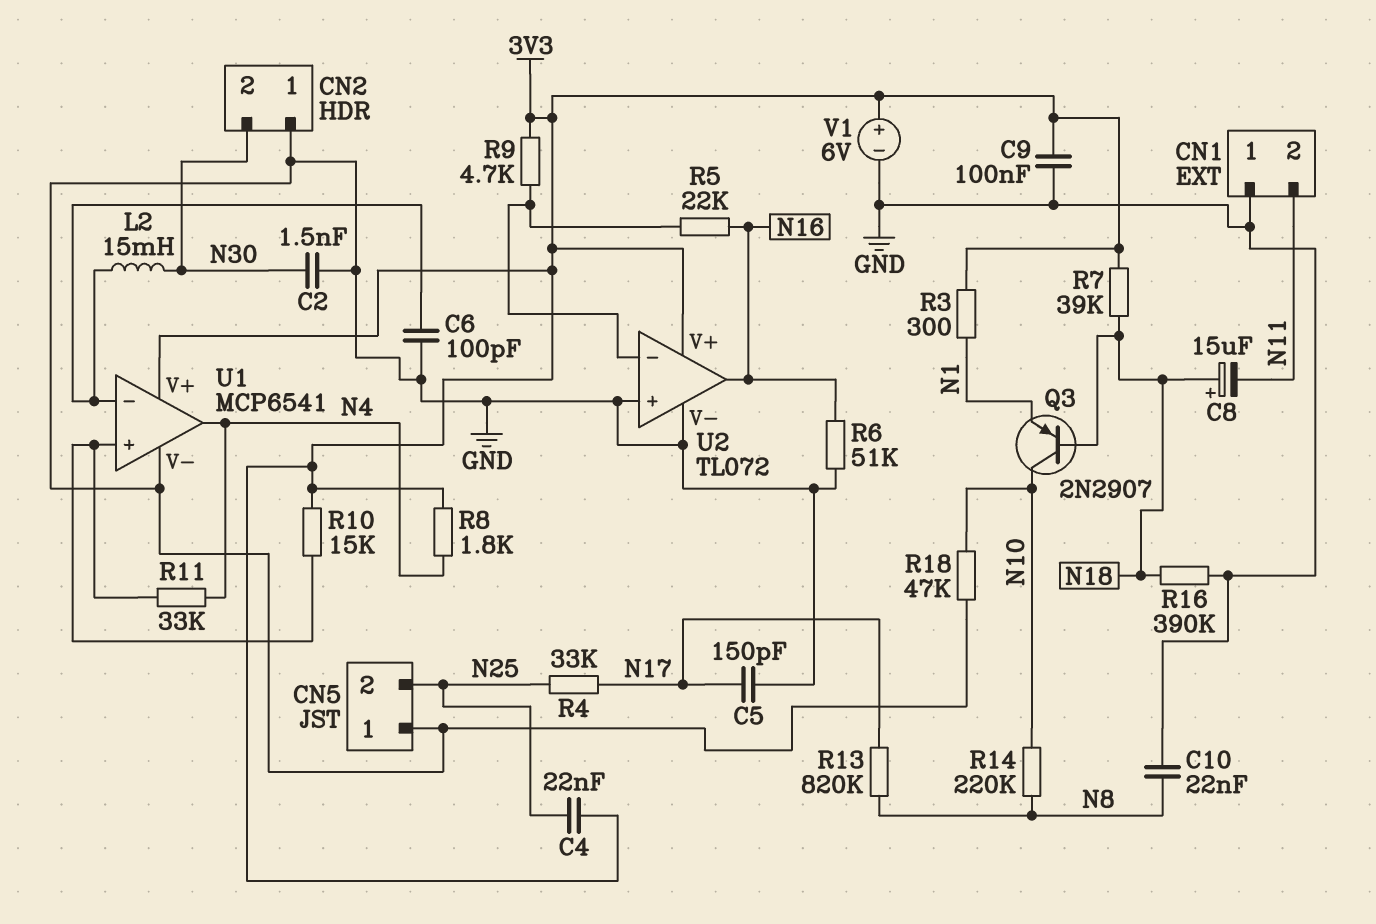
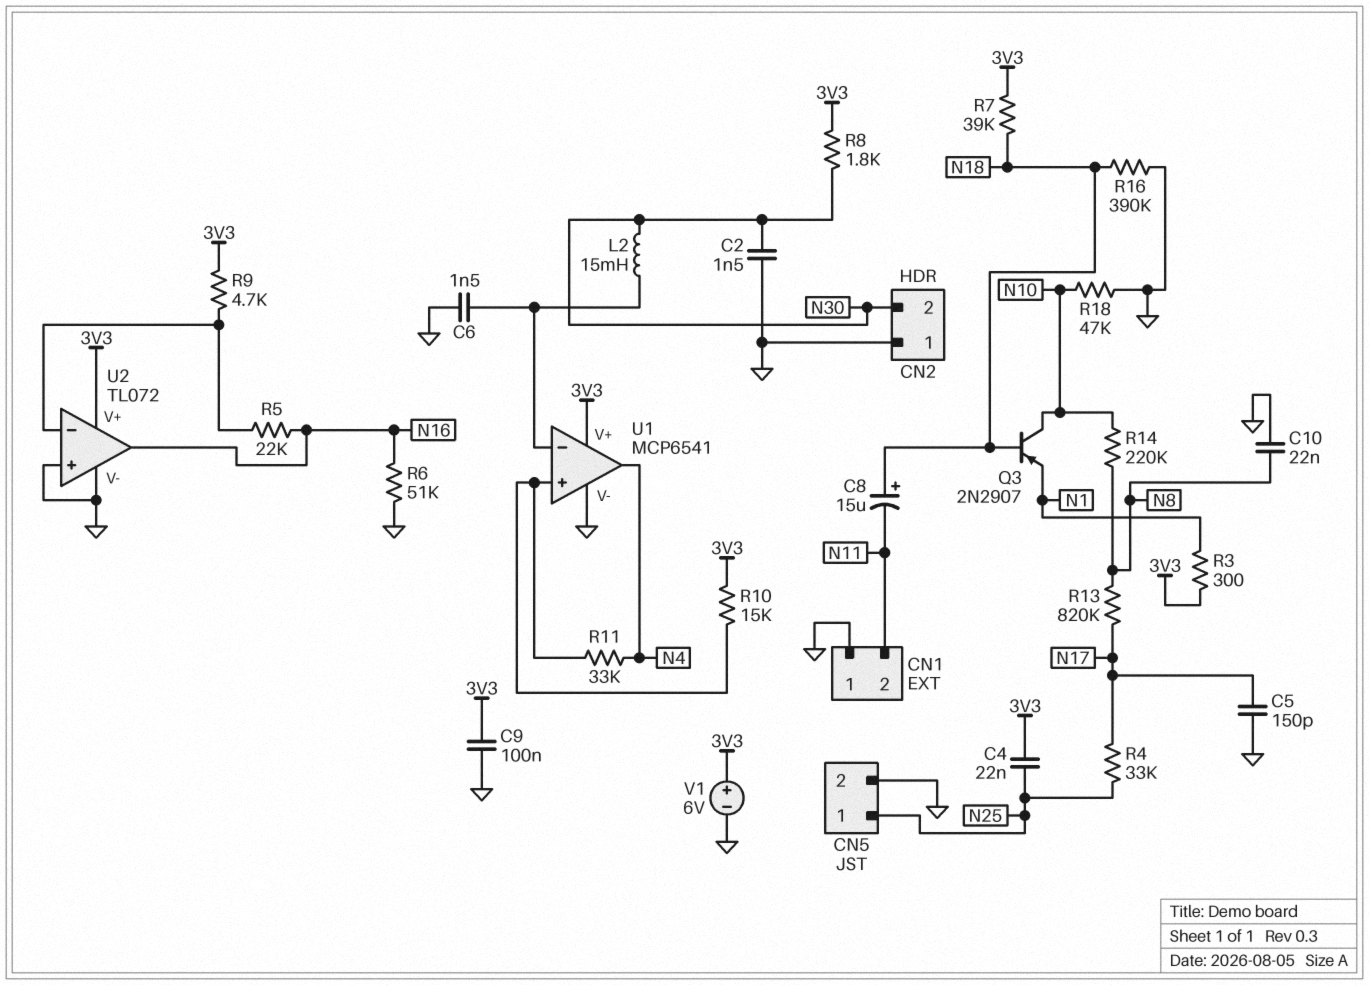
C6: 100pF (GND, U1/in-) -> 1.5nF (GND, U1/in-)
CN5 pin 1: GND -> N25
CN5 pin 2: N25 -> GND
R8: 1.8k (3V3, N4) -> 1.8k (3V3, N30)

